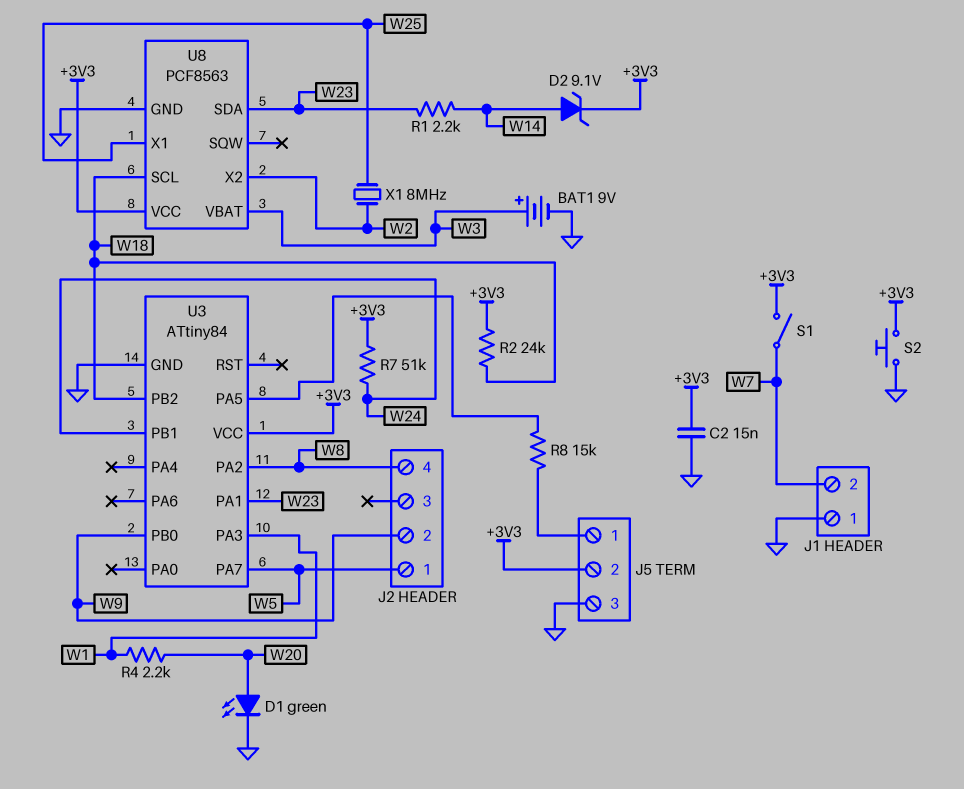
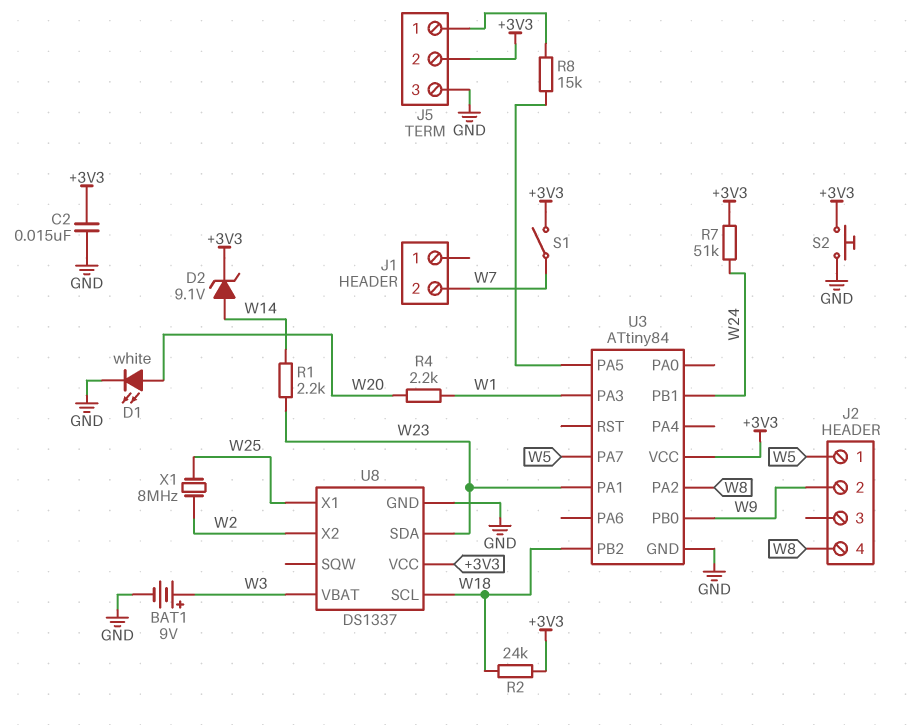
D1: LED green (A W20, K GND) -> LED white (A W20, K GND)
J1 pin 1: GND -> none
U8: PCF8563 -> DS1337

